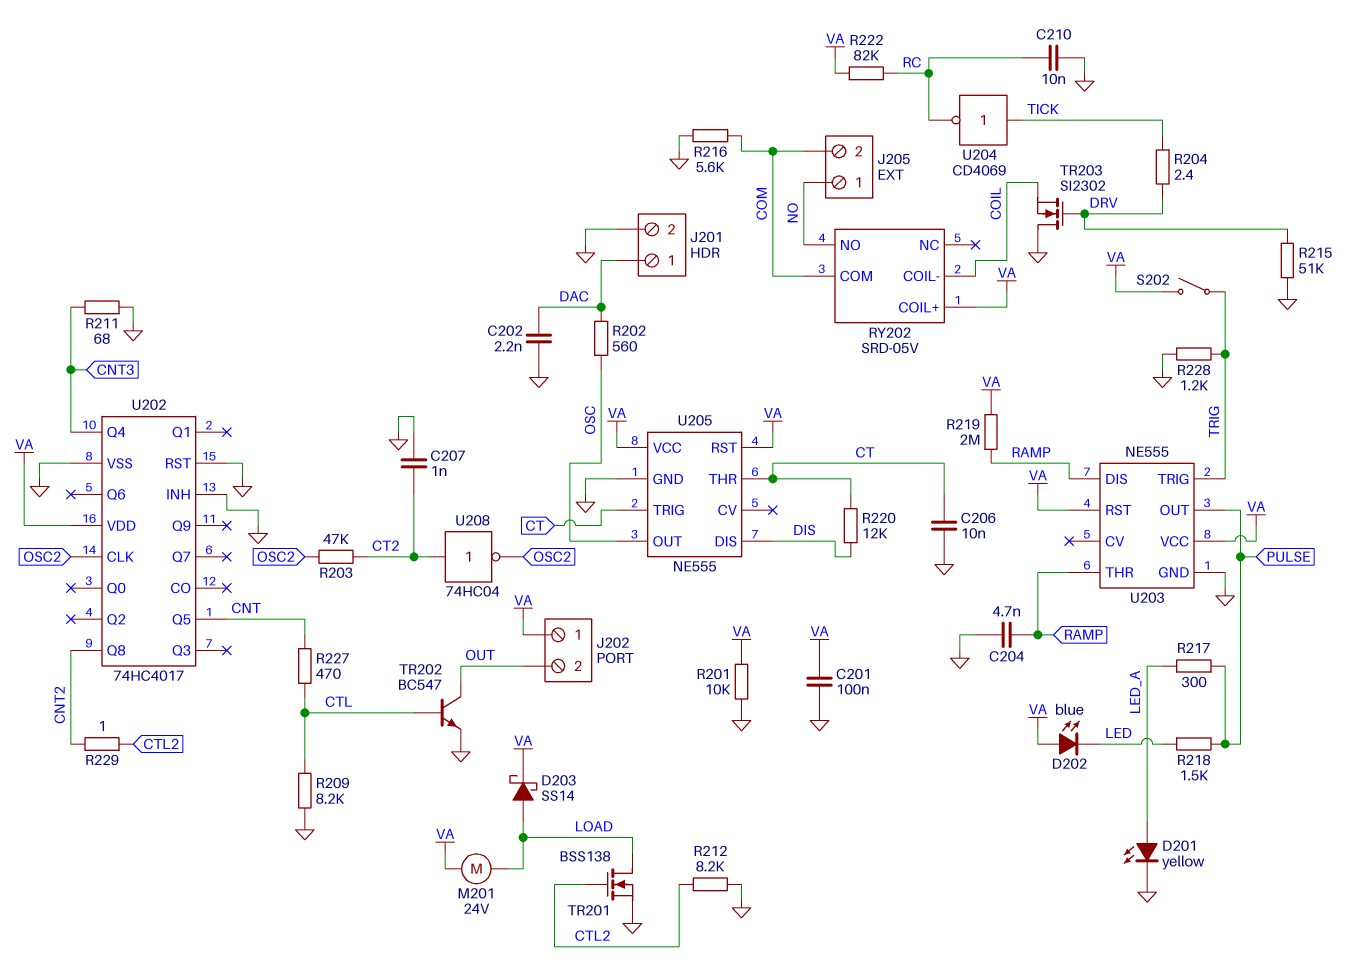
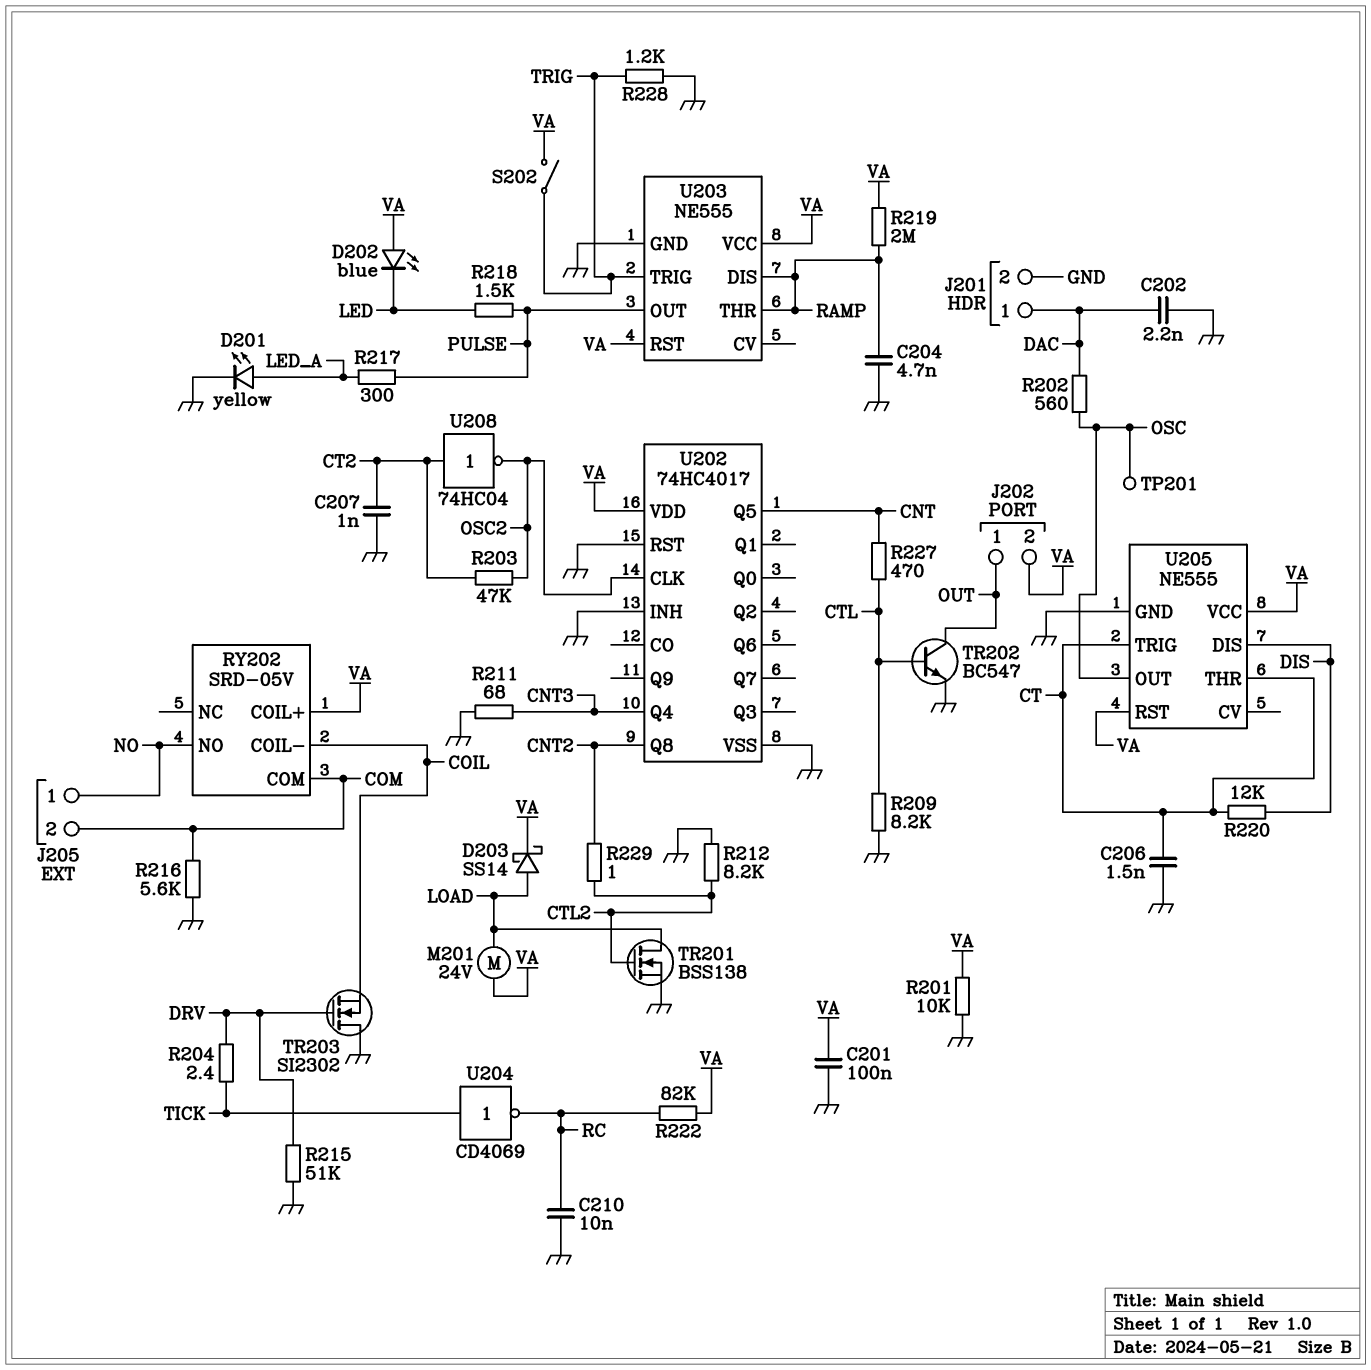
C206: 10nF (CT, GND) -> 1.5nF (CT, GND)
J202 pin 1: VA -> OUT
J202 pin 2: OUT -> VA
TP201: none -> test point (OSC)

